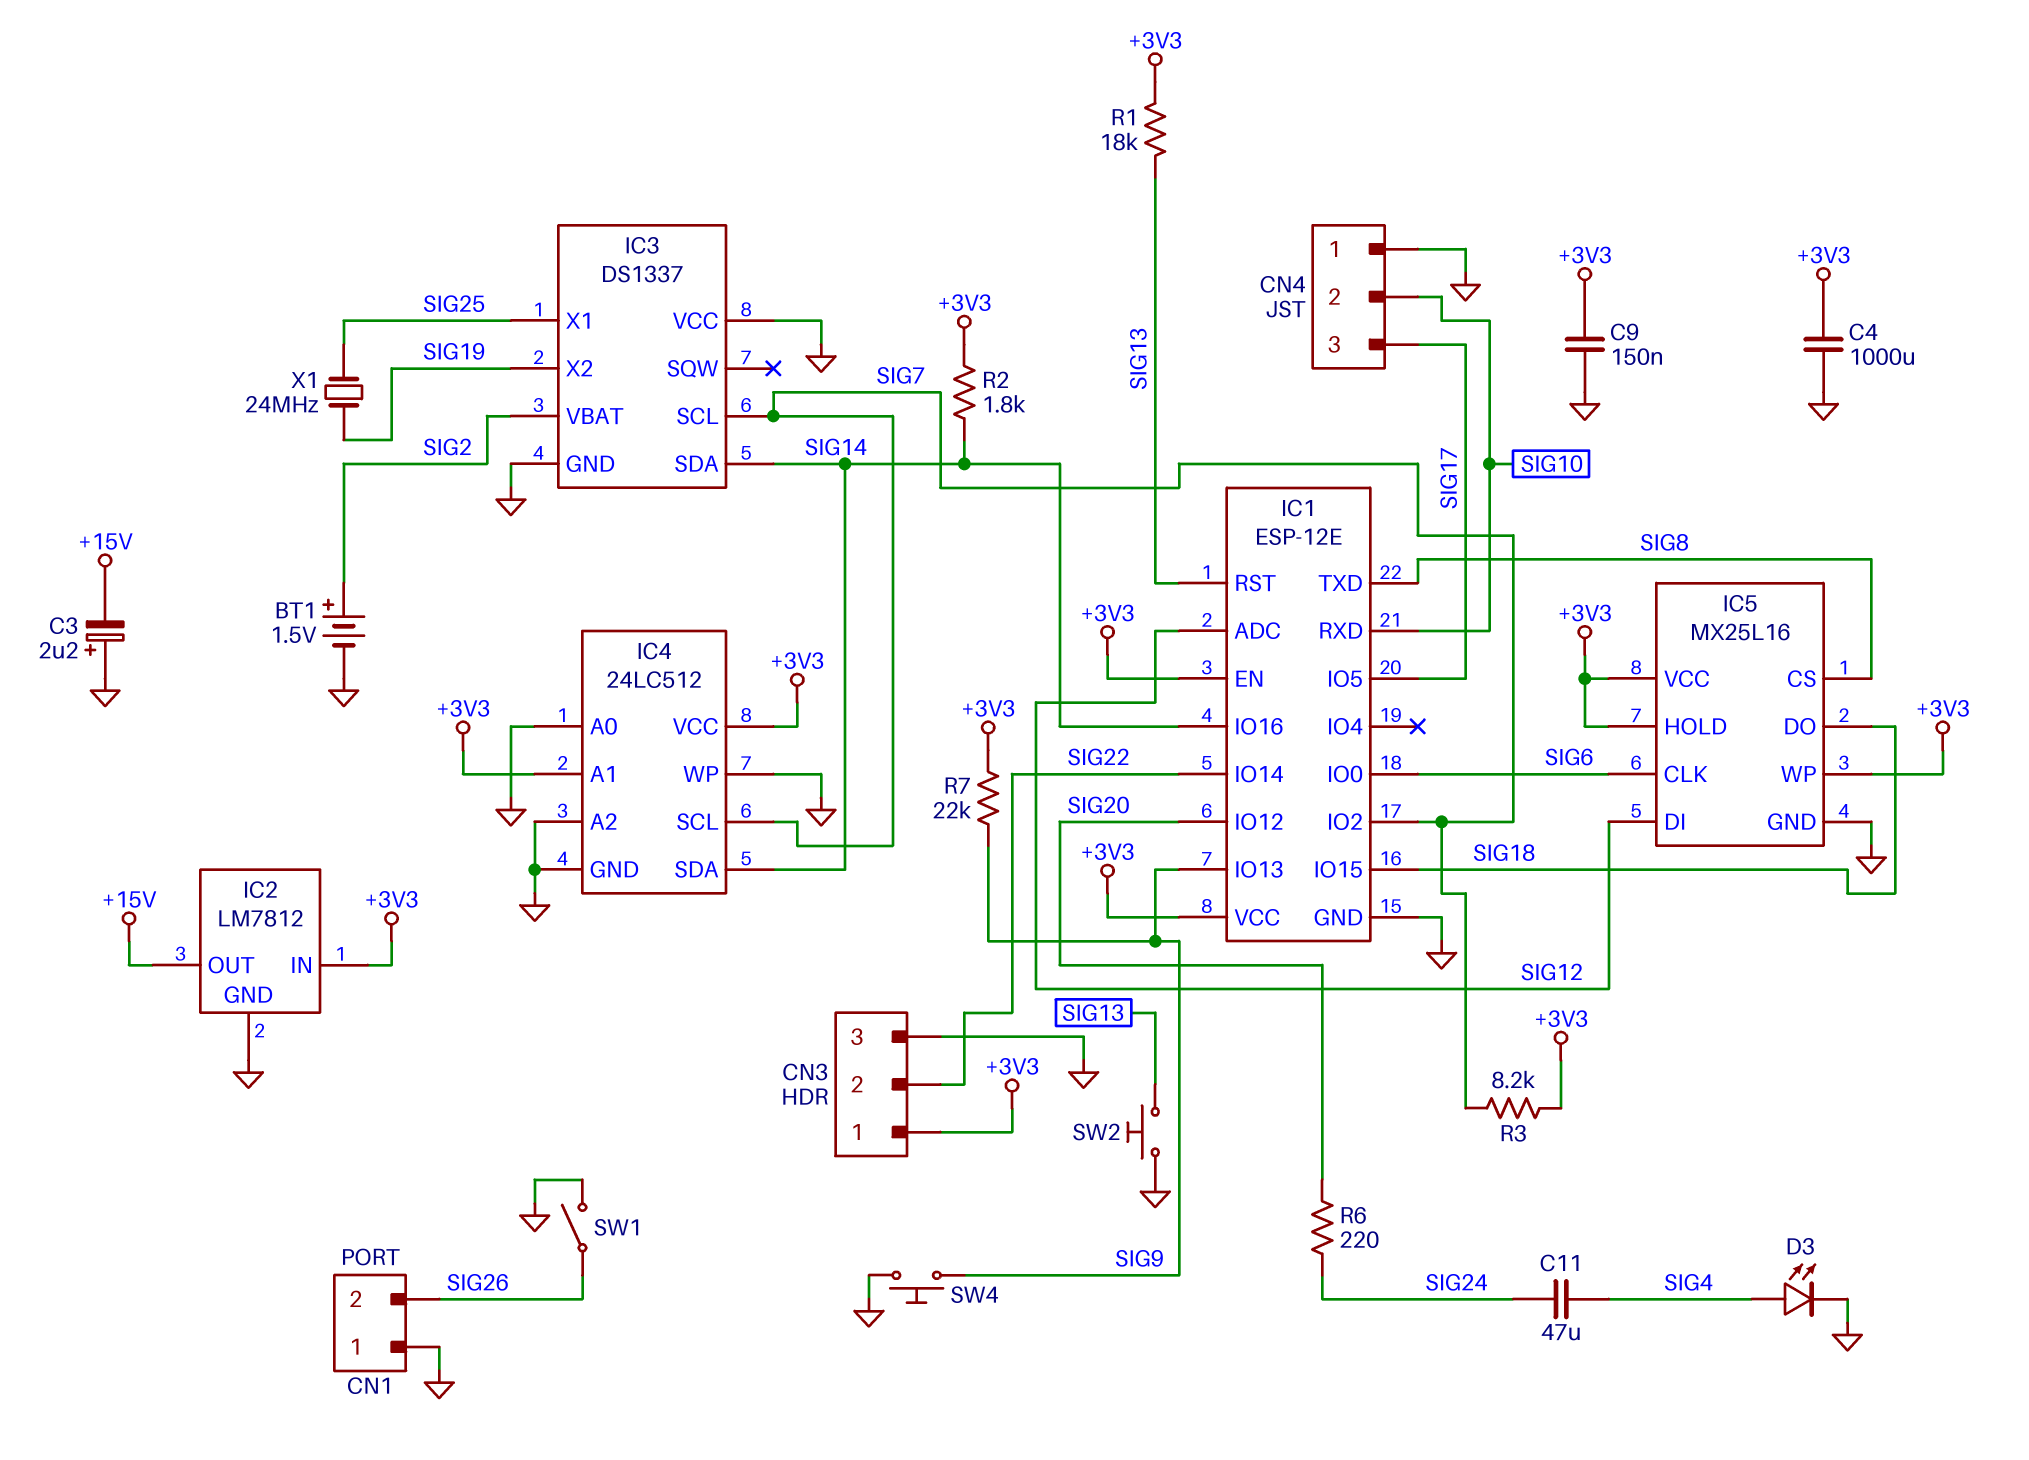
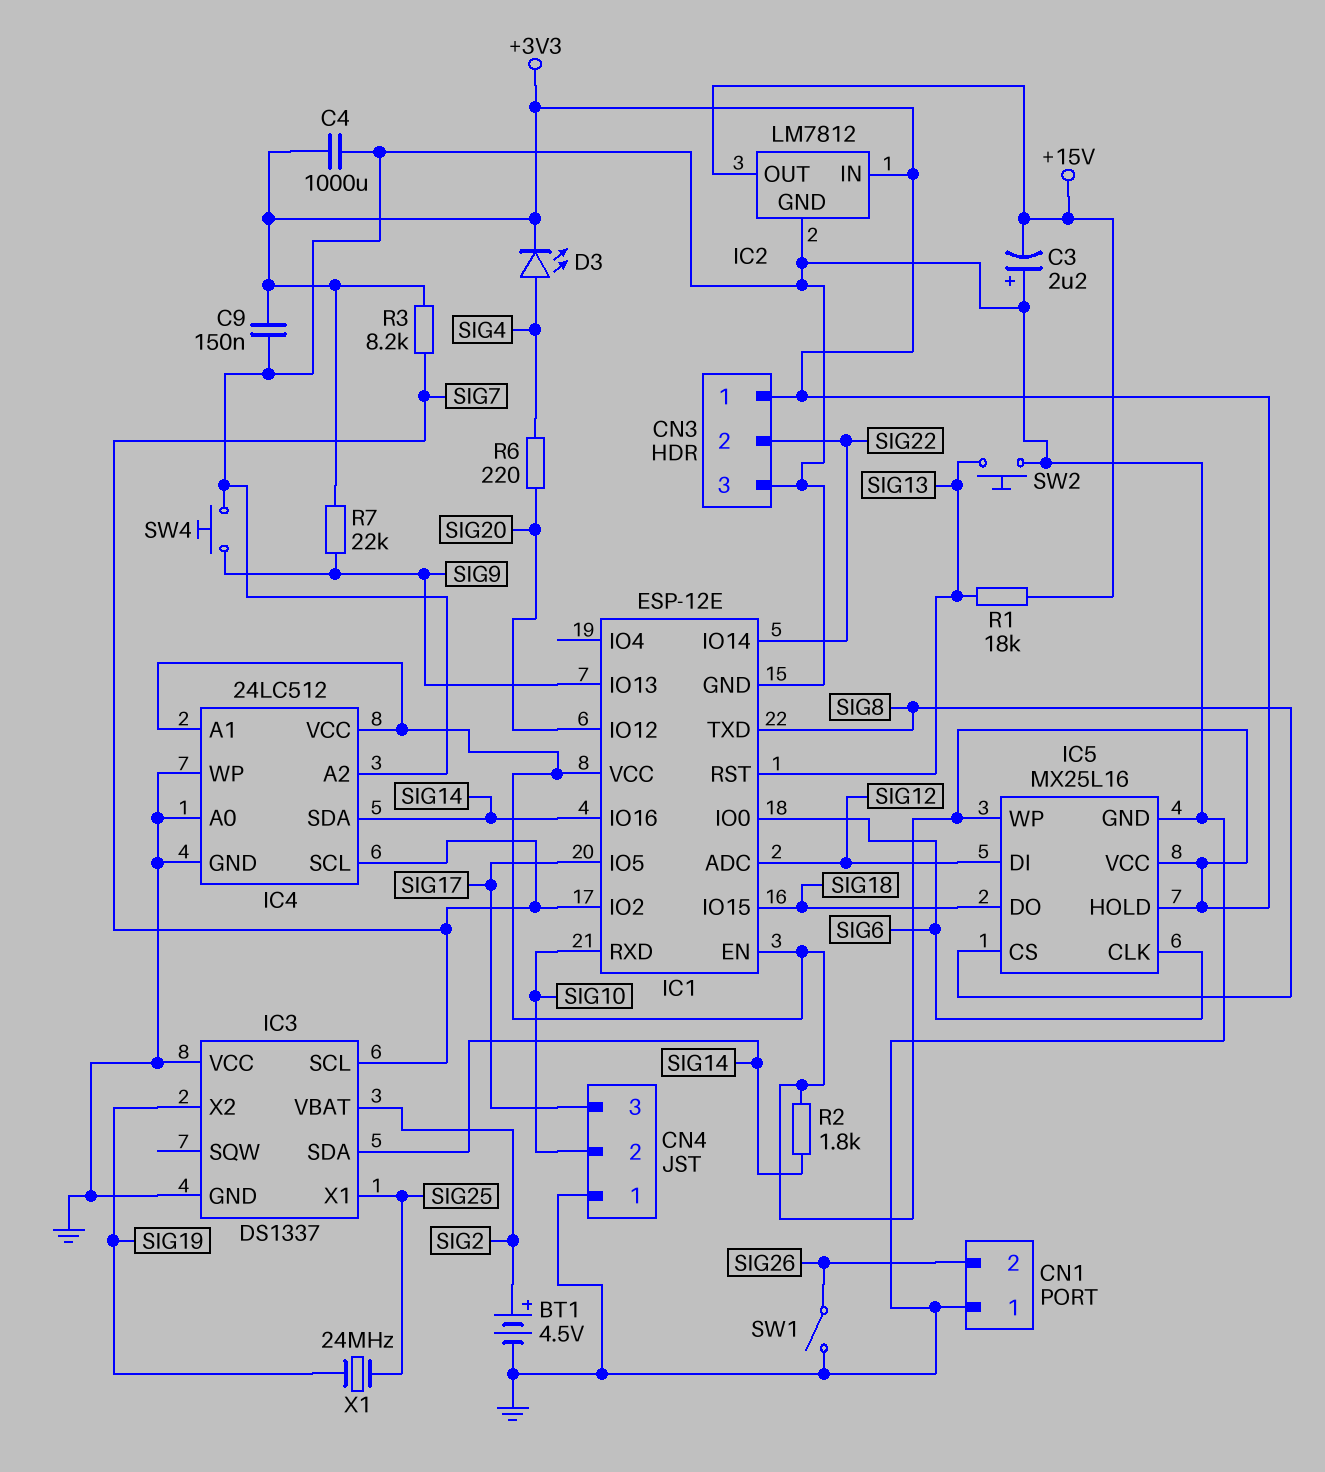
BT1: 1.5V (plus SIG2, minus GND) -> 4.5V (plus SIG2, minus GND)
C11: 47uF (SIG4, SIG24) -> none
D3: LED (A SIG4, K GND) -> LED (A SIG4, K +3V3)
R1: 18k (+3V3, SIG13) -> 18k (+15V, SIG13)
R6: 220 (SIG20, SIG24) -> 220 (SIG4, SIG20)

